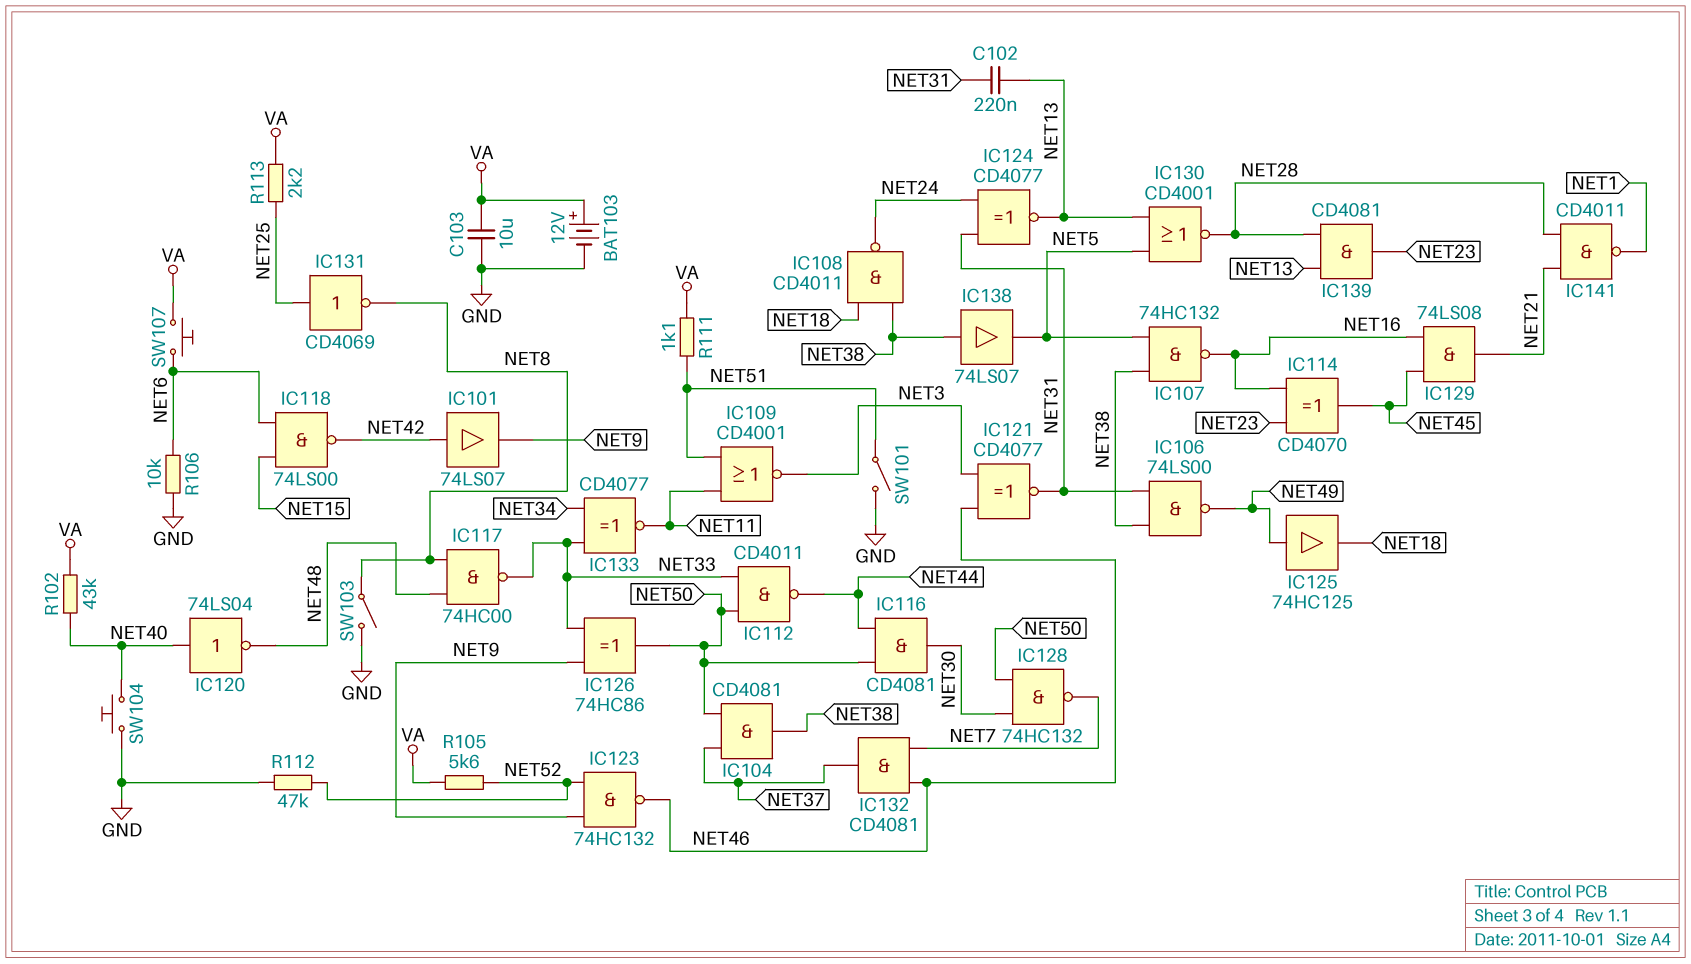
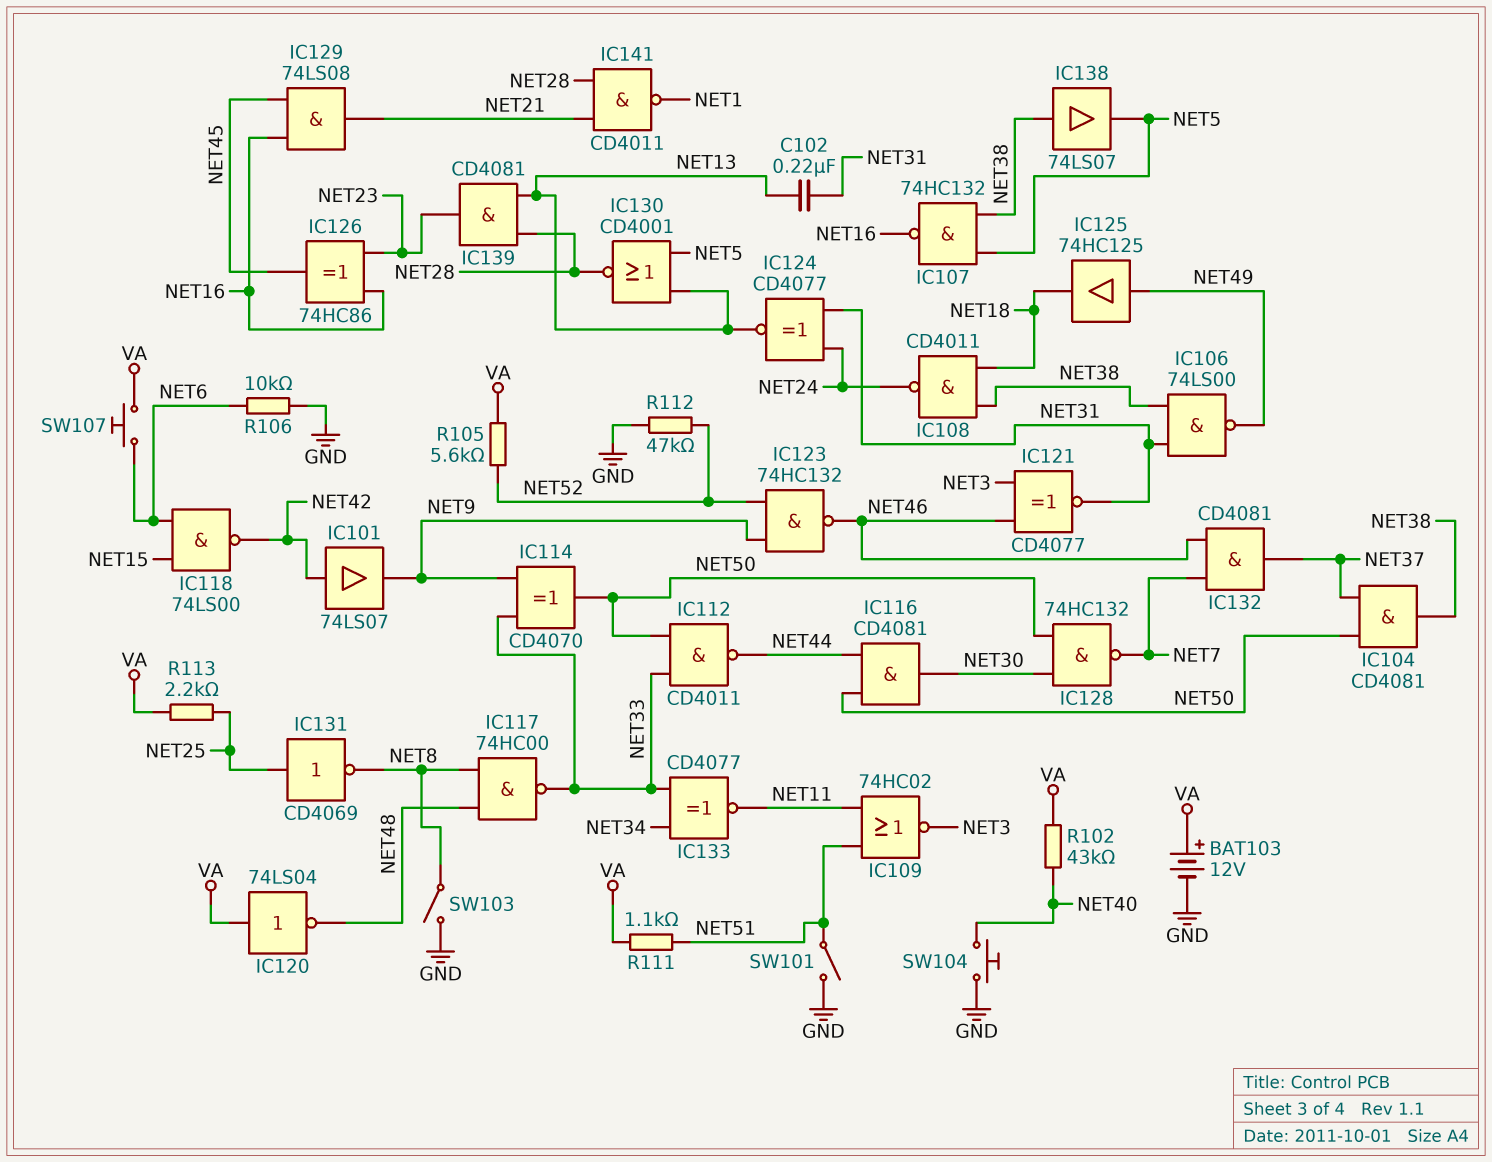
C103: 10uF (GND, VA) -> none
IC109: NOR CD4001 (in NET11, in NET51, out NET3) -> NOR 74HC02 (in NET11, in NET51, out NET3)
IC114: XOR CD4070 (in NET16, in NET23, out NET45) -> XOR CD4070 (in NET9, in NET33, out NET50)
IC120: NOT 74LS04 (in NET40, out NET48) -> NOT 74LS04 (in VA, out NET48)
IC126: XOR 74HC86 (in NET9, in NET33, out NET50) -> XOR 74HC86 (in NET16, in NET23, out NET45)

